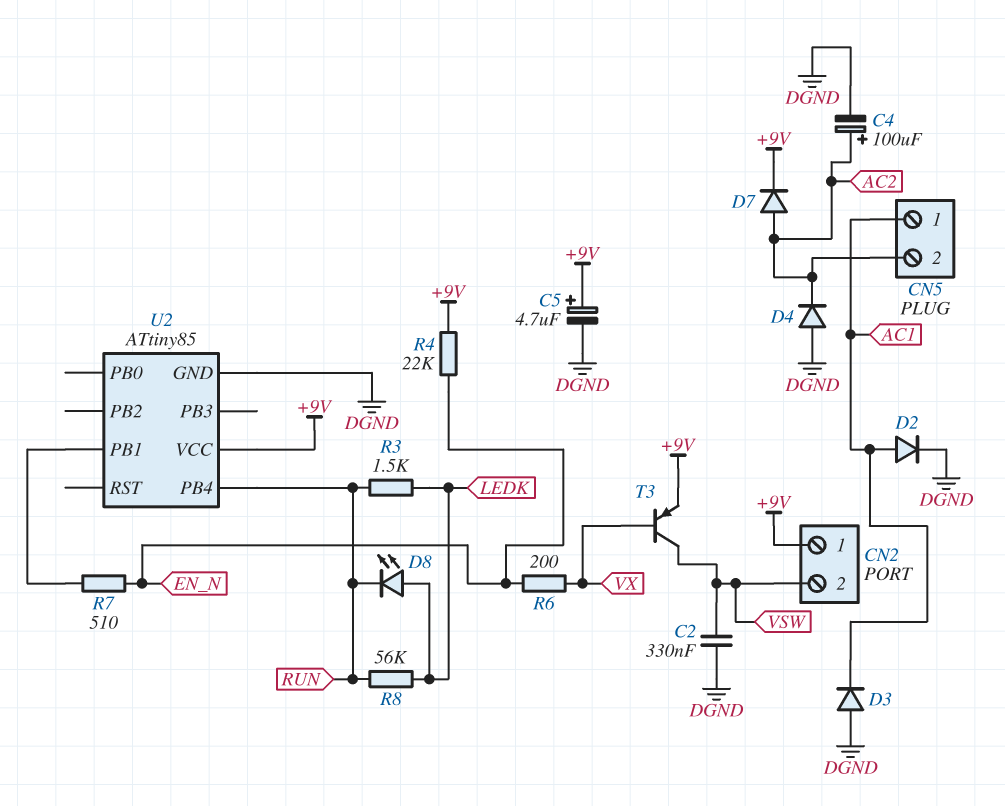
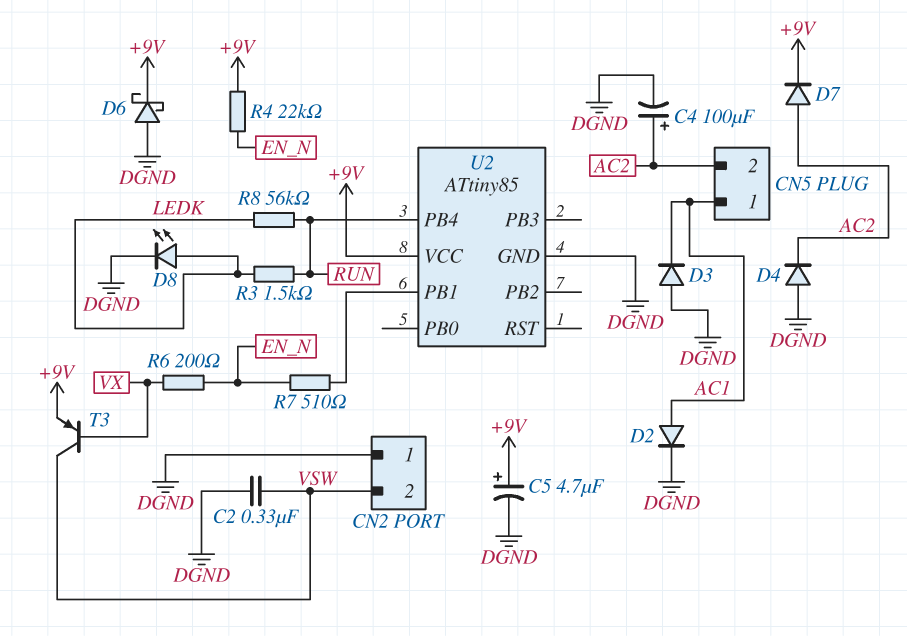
CN2 pin 1: +9V -> DGND
D6: none -> schottky (A DGND, K +9V)
D8: LED (A LEDK, K RUN) -> LED (A LEDK, K DGND)

